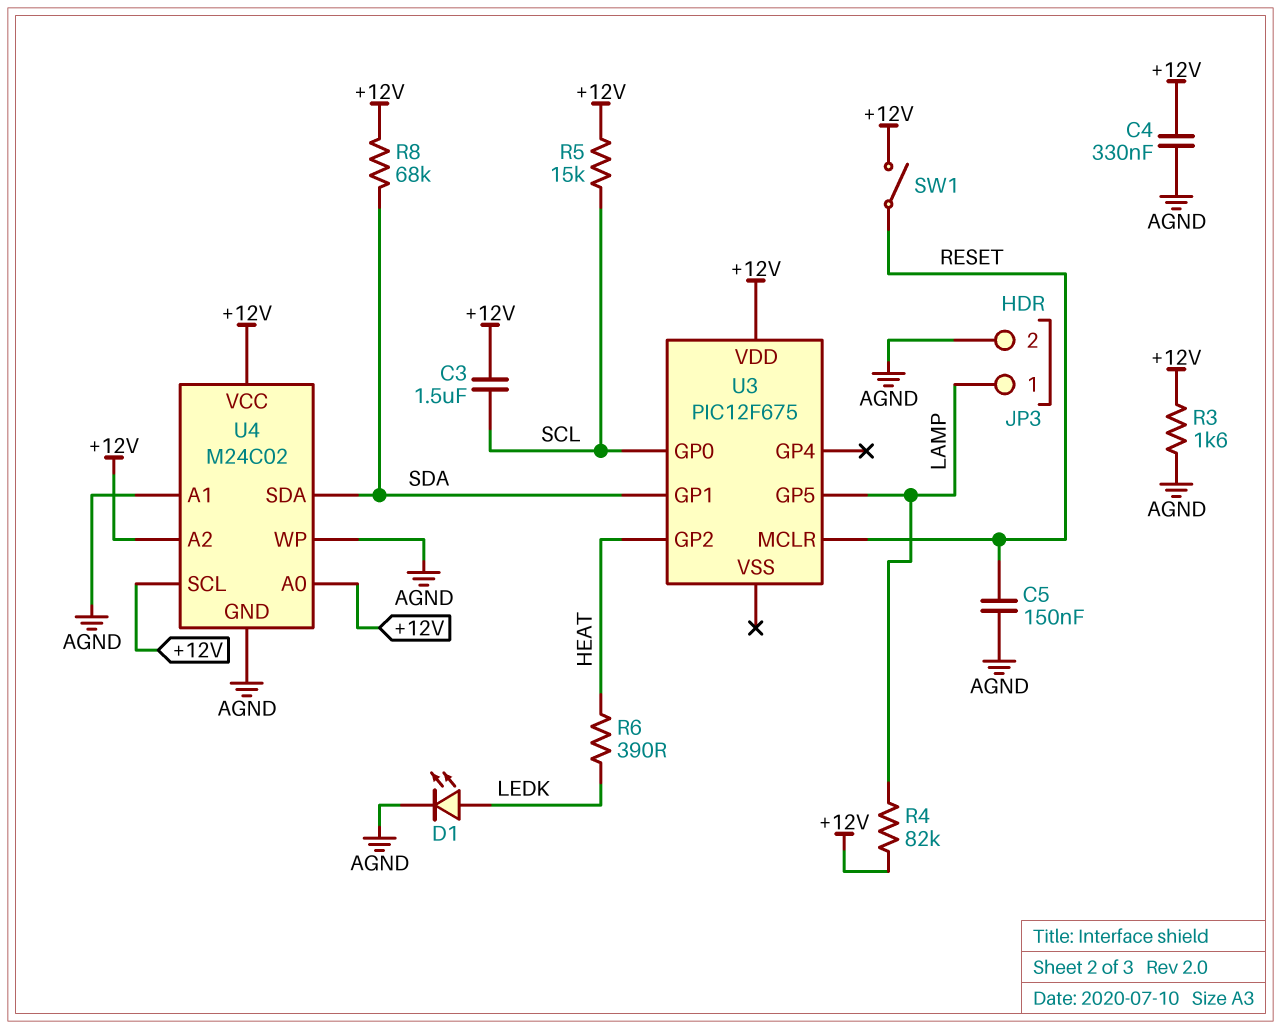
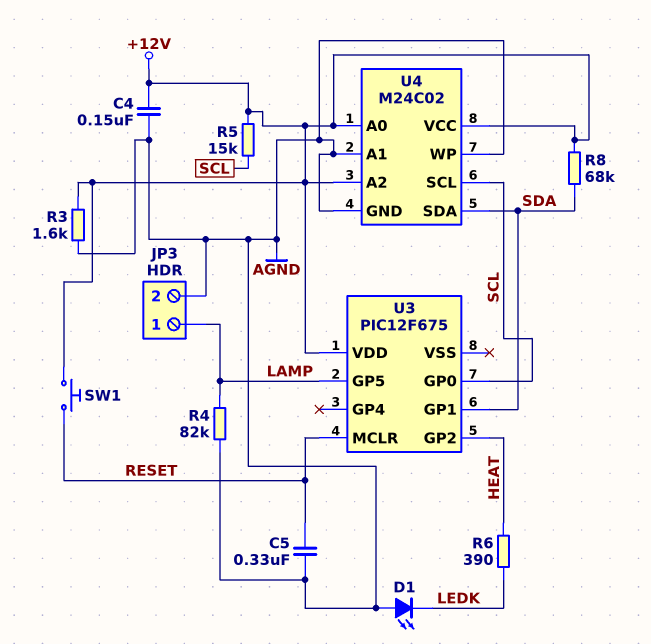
C3: 1.5uF (+12V, SCL) -> none
C4: 330nF (+12V, AGND) -> 150nF (+12V, AGND)
C5: 150nF (AGND, RESET) -> 330nF (AGND, RESET)
D1: LED (A LEDK, K AGND) -> LED (A AGND, K LEDK)
R4: 82k (+12V, LAMP) -> 82k (AGND, LAMP)
SW1: switch (+12V, RESET) -> button (+12V, RESET)
U4 pin SCL: +12V -> SCL

